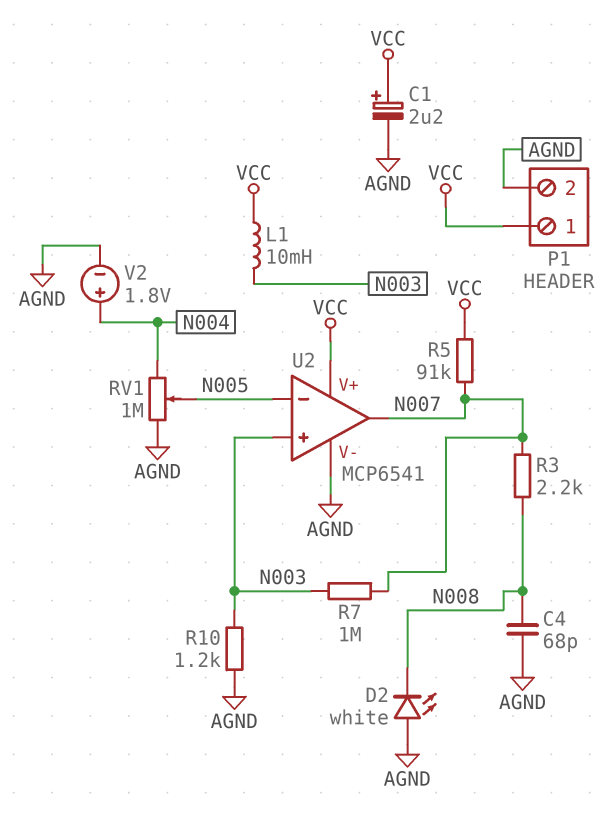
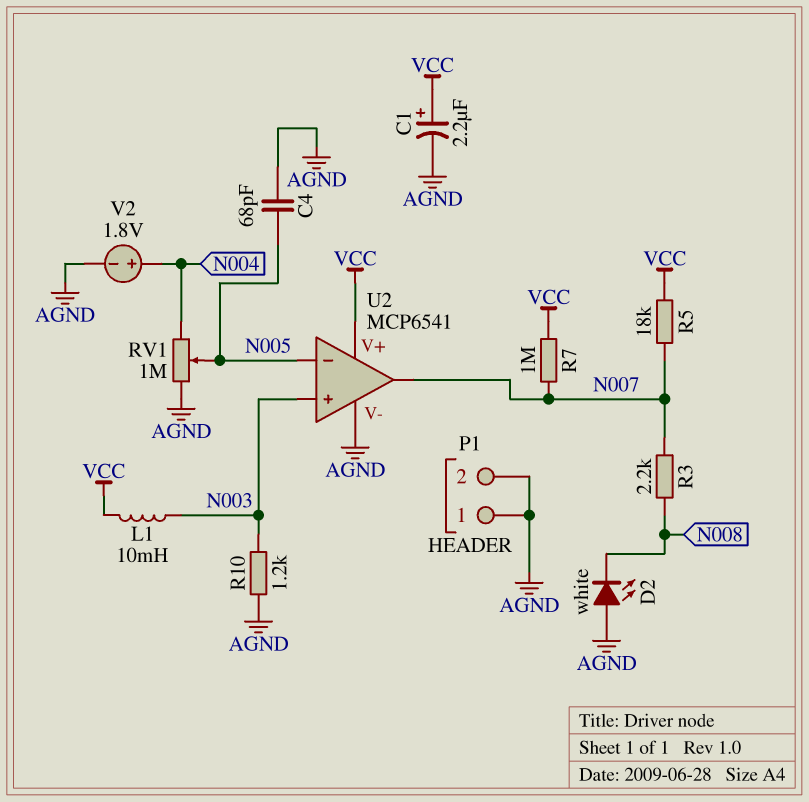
C4: 68pF (AGND, N008) -> 68pF (AGND, N005)
P1 pin 1: VCC -> AGND
R5: 91k (N007, VCC) -> 18k (N007, VCC)
R7: 1M (N003, N007) -> 1M (N007, VCC)

